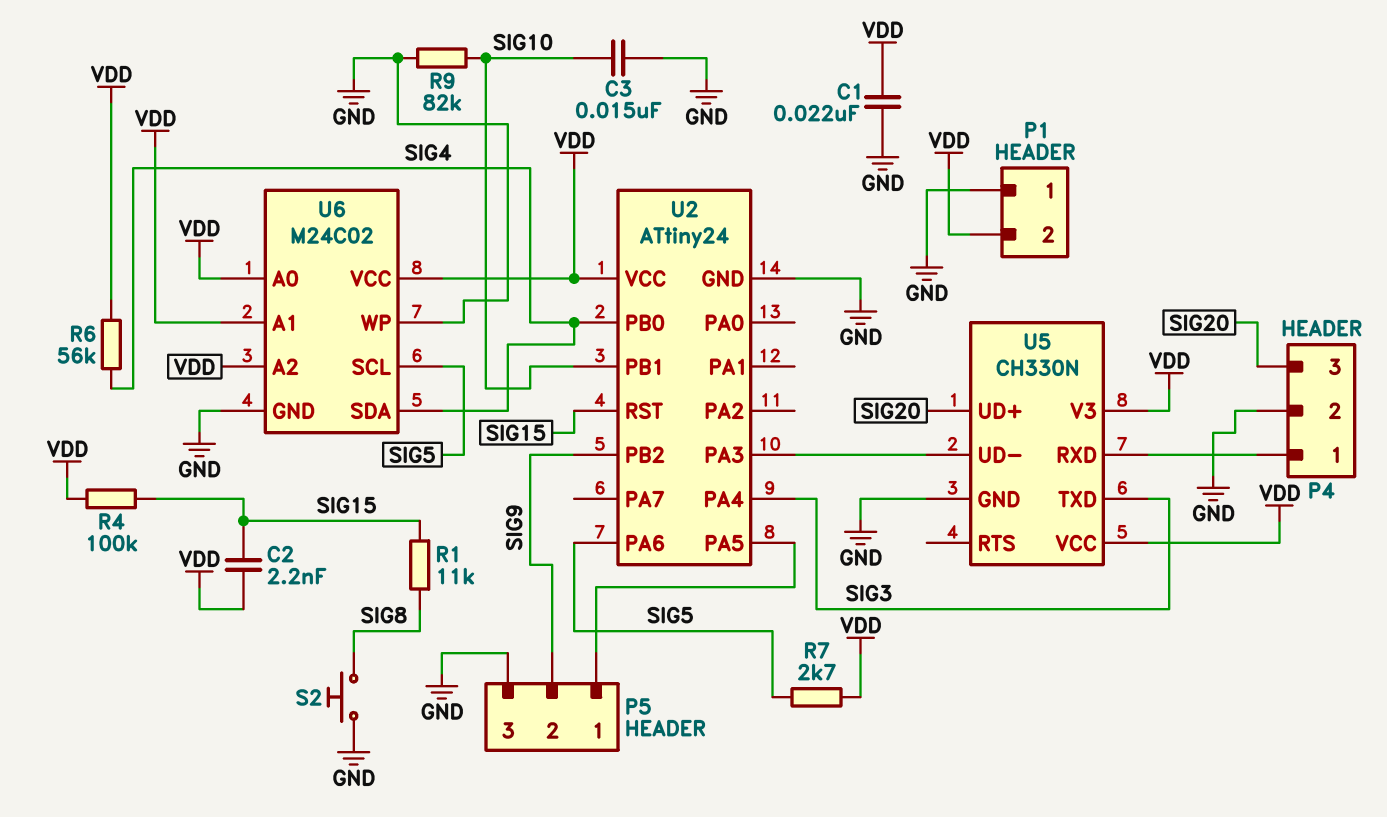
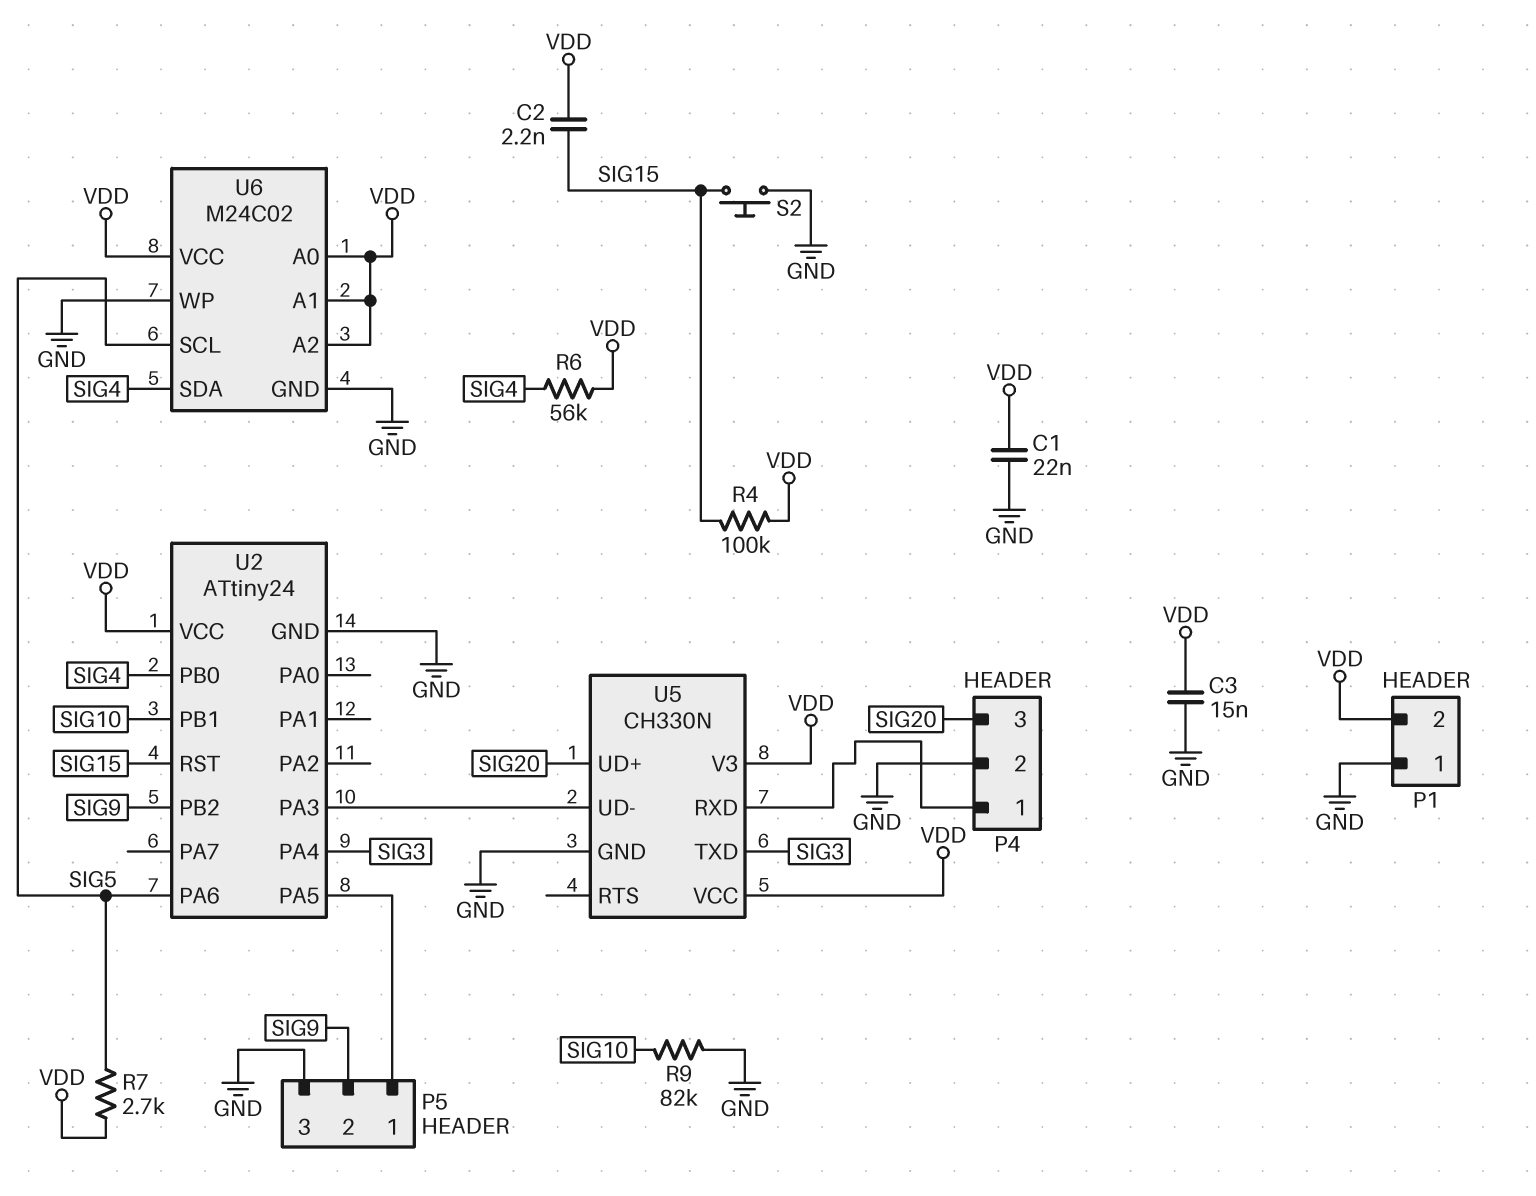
C3: 15nF (GND, SIG10) -> 15nF (GND, VDD)
R1: 11k (SIG8, SIG15) -> none
S2: button (GND, SIG8) -> button (GND, SIG15)

